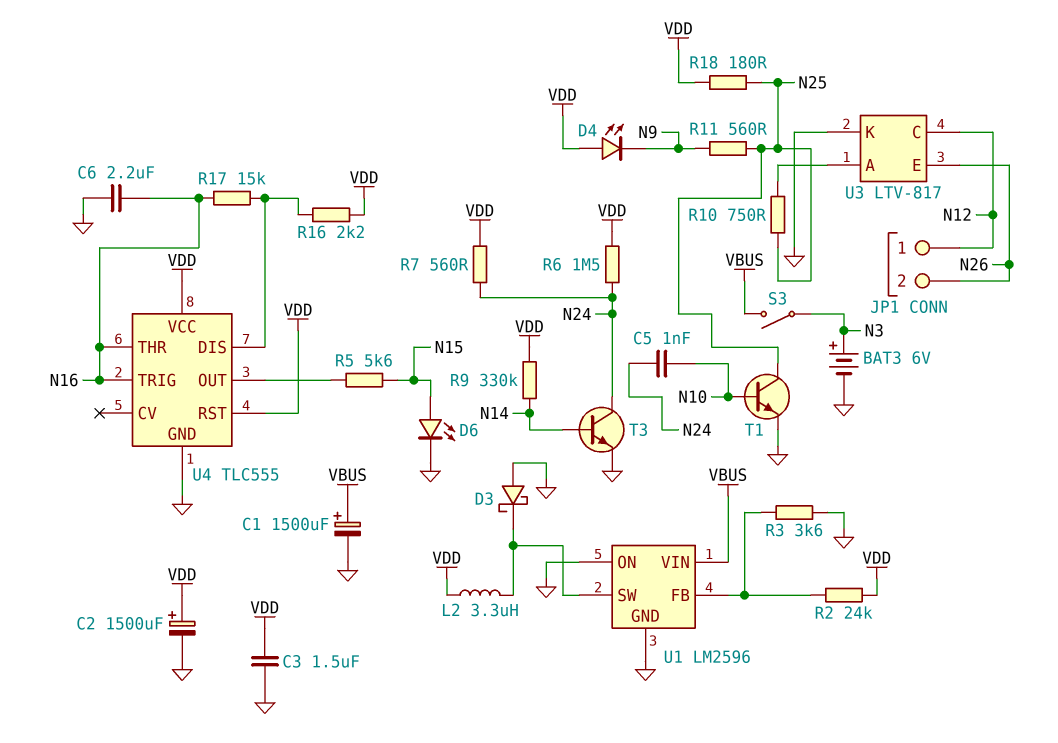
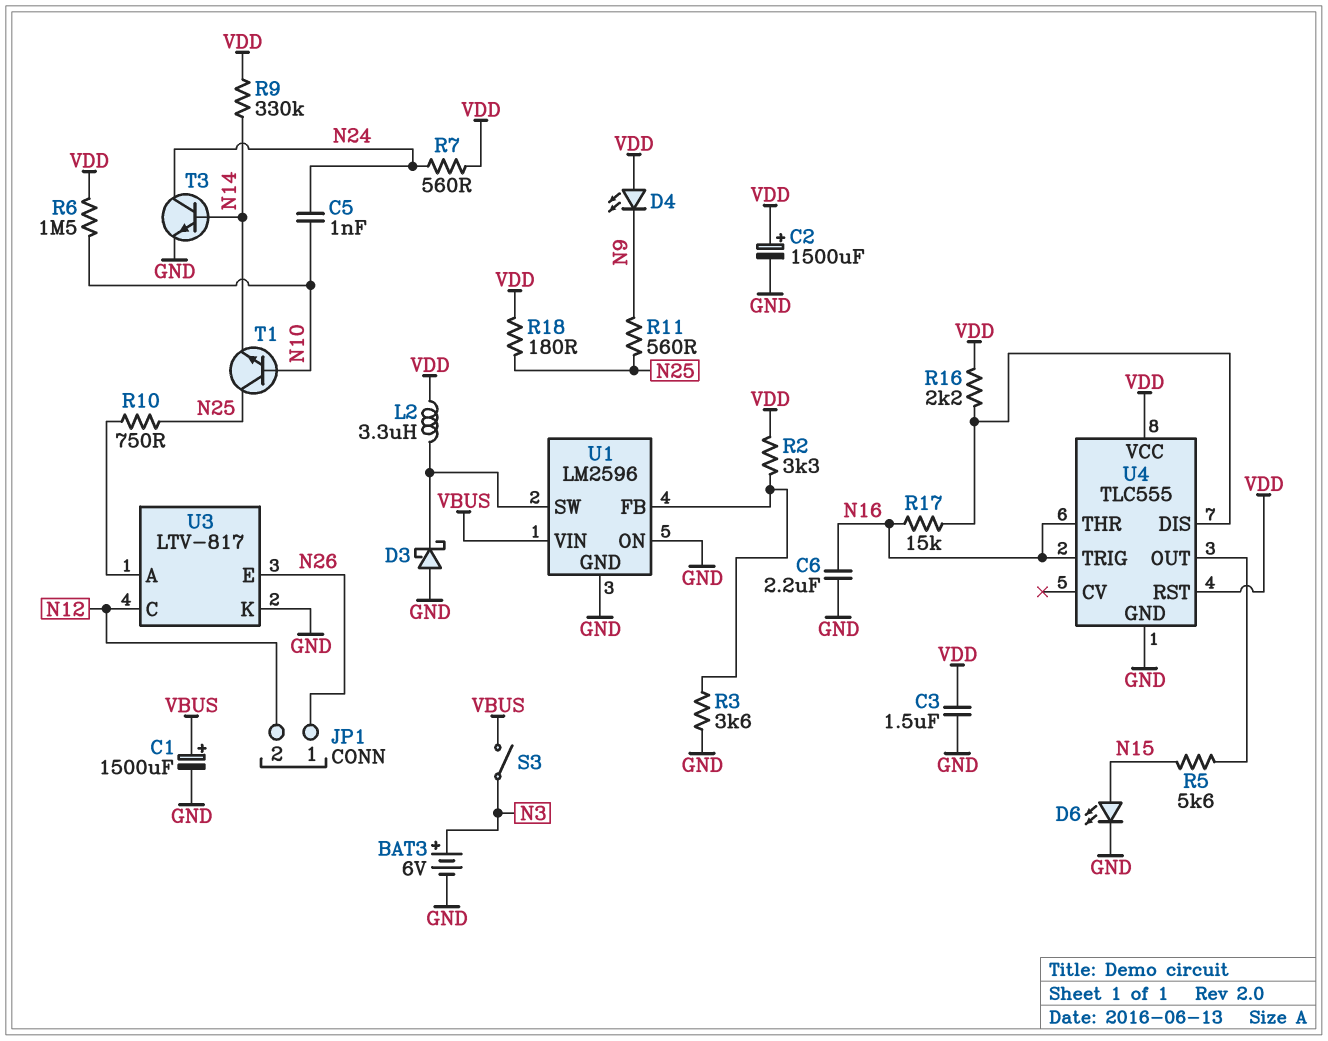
JP1 pin 1: N12 -> N26
JP1 pin 2: N26 -> N12
R2: 24k (U1/FB, VDD) -> 3.3k (U1/FB, VDD)
R6: 1.5M (N24, VDD) -> 1.5M (N10, VDD)
T1: NPN (B N10, C N25, E GND) -> NPN (B N10, C N25, E N14)

